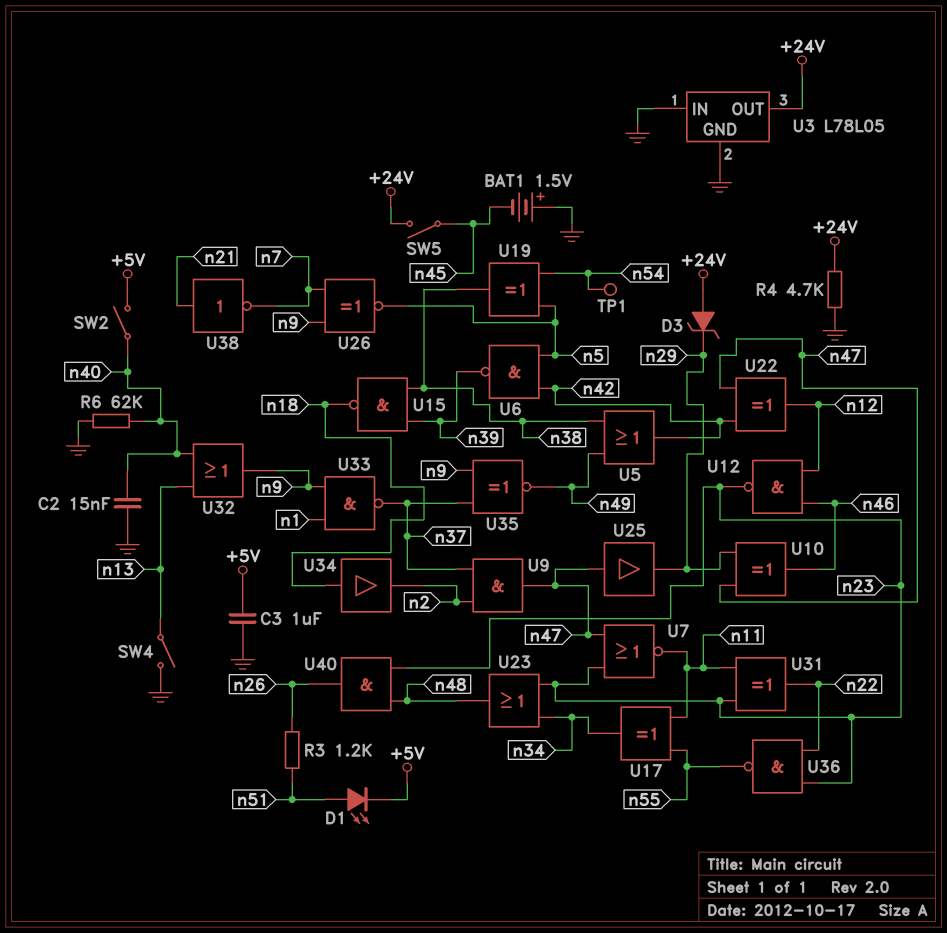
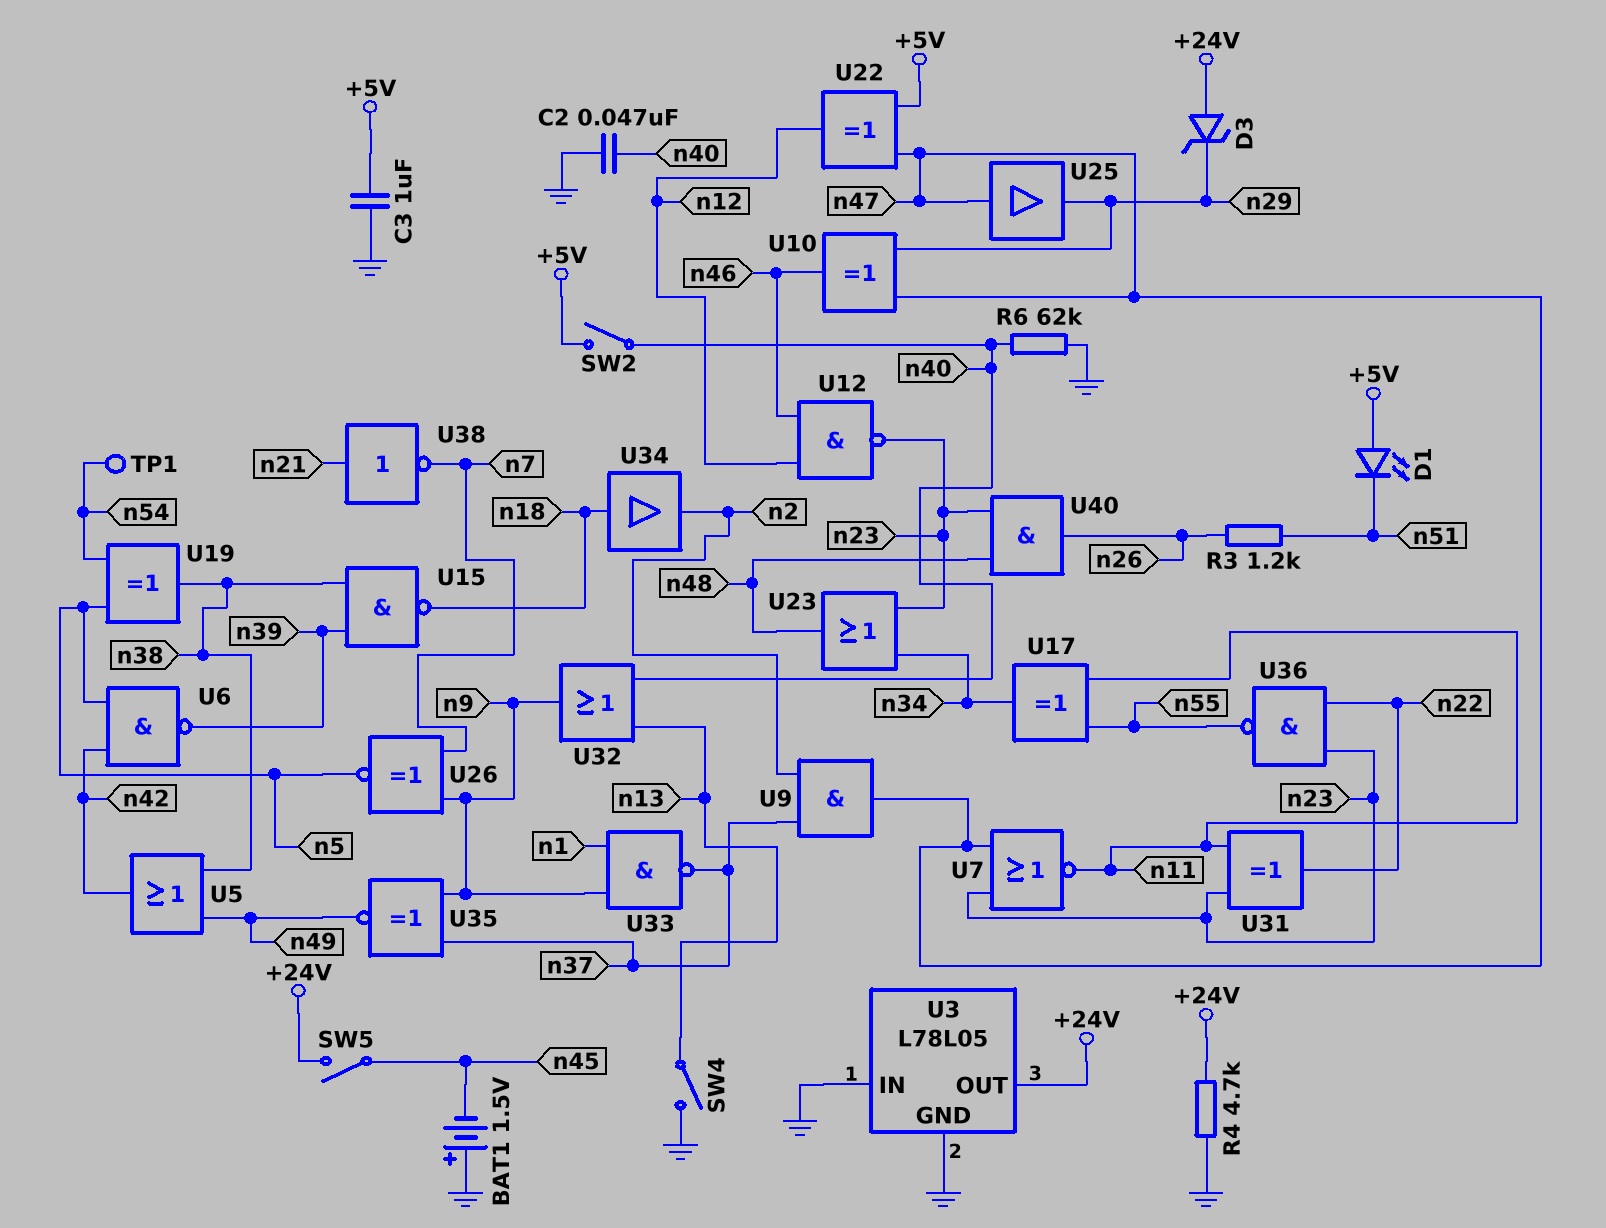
C2: 15nF (GND, n40) -> 47nF (GND, n40)
D1: LED (A n51, K +5V) -> LED (A +5V, K n51)
U22: XOR (in n42, in n47, out n12) -> XOR (in +5V, in n47, out n12)

